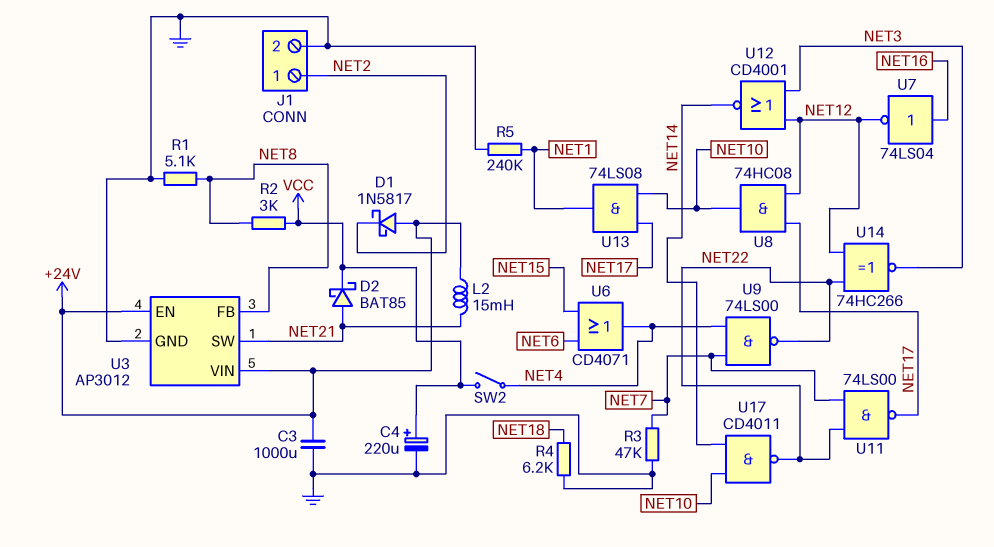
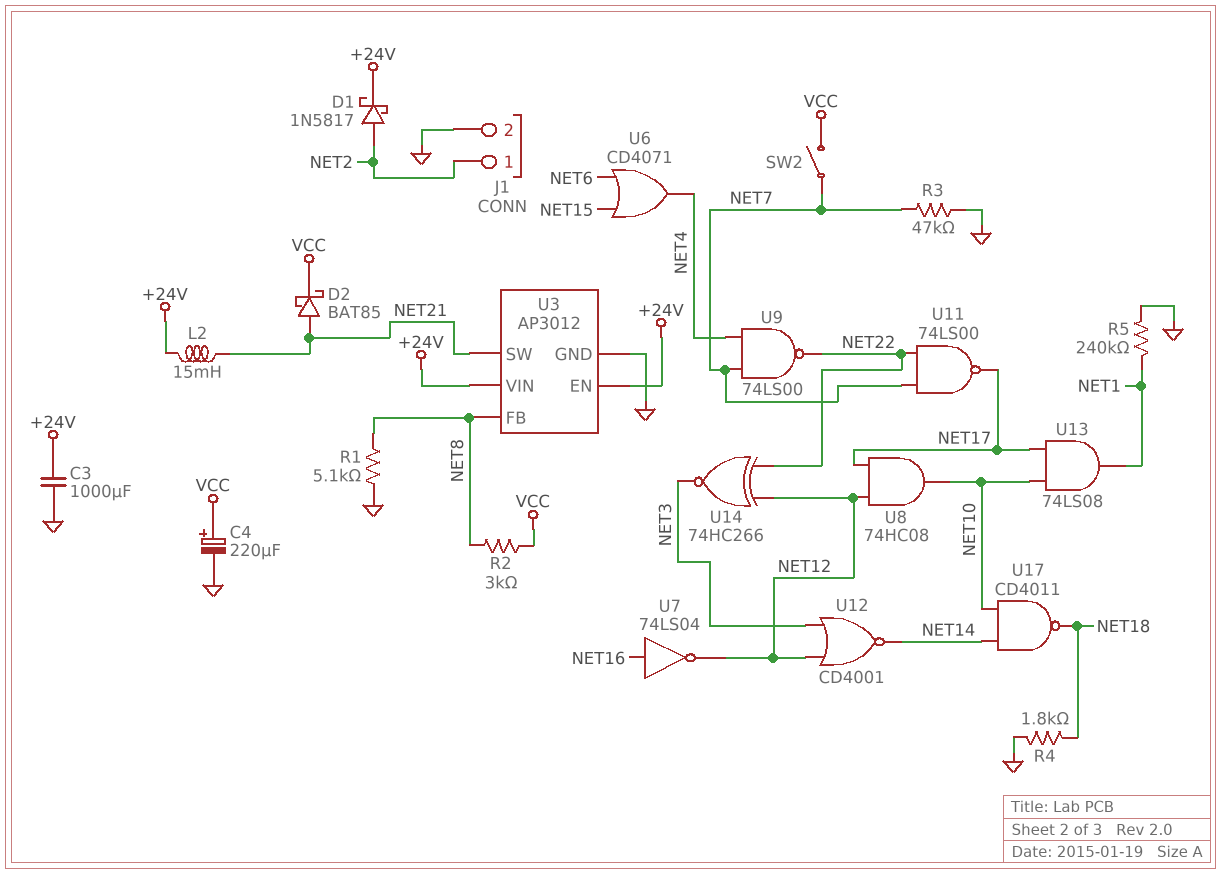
D1: schottky 1N5817 (A +24V, K NET2) -> schottky 1N5817 (A NET2, K +24V)
R4: 6.2k (GND, NET18) -> 1.8k (GND, NET18)
SW2: switch (NET4, VCC) -> switch (NET7, VCC)
U17: NAND CD4011 (in NET10, in NET14, out NET22) -> NAND CD4011 (in NET10, in NET14, out NET18)

